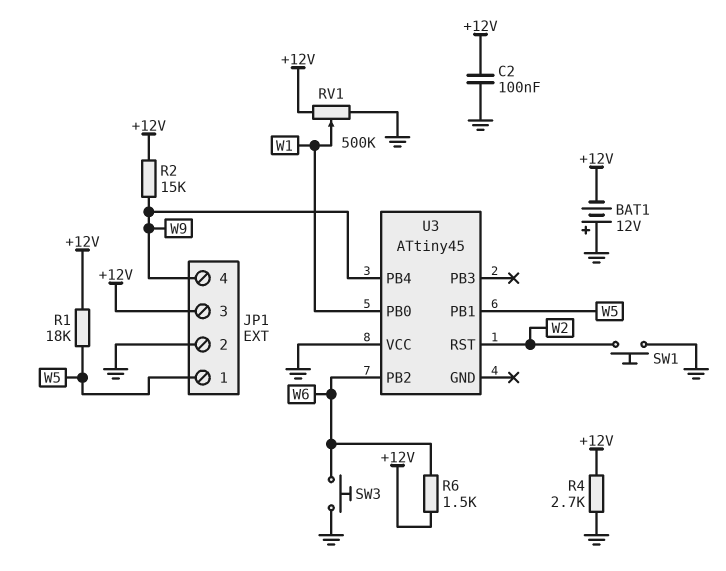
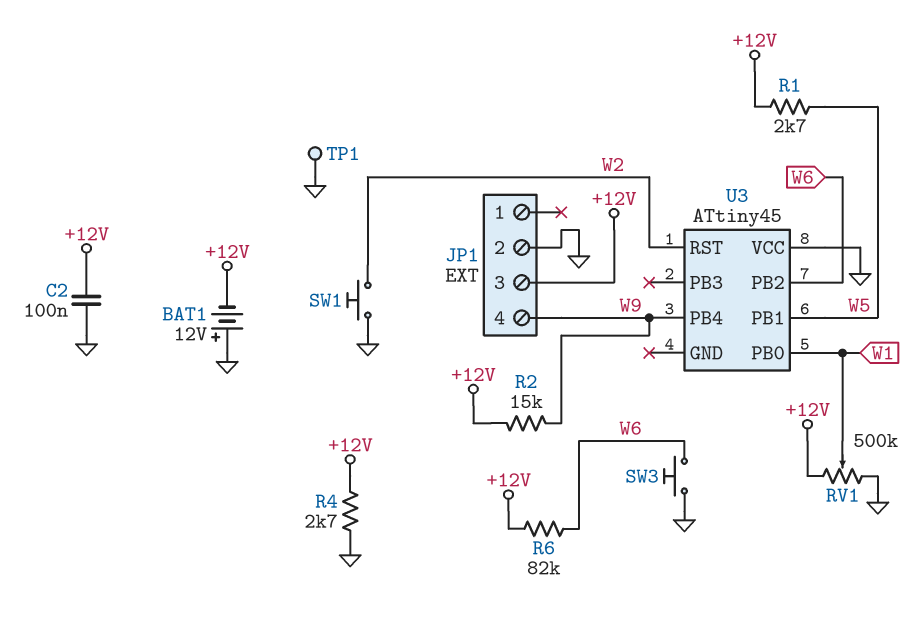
JP1 pin 1: W5 -> none
R1: 18k (+12V, W5) -> 2.7k (+12V, W5)
R6: 1.5k (+12V, W6) -> 82k (+12V, W6)
TP1: none -> test point (GND)

